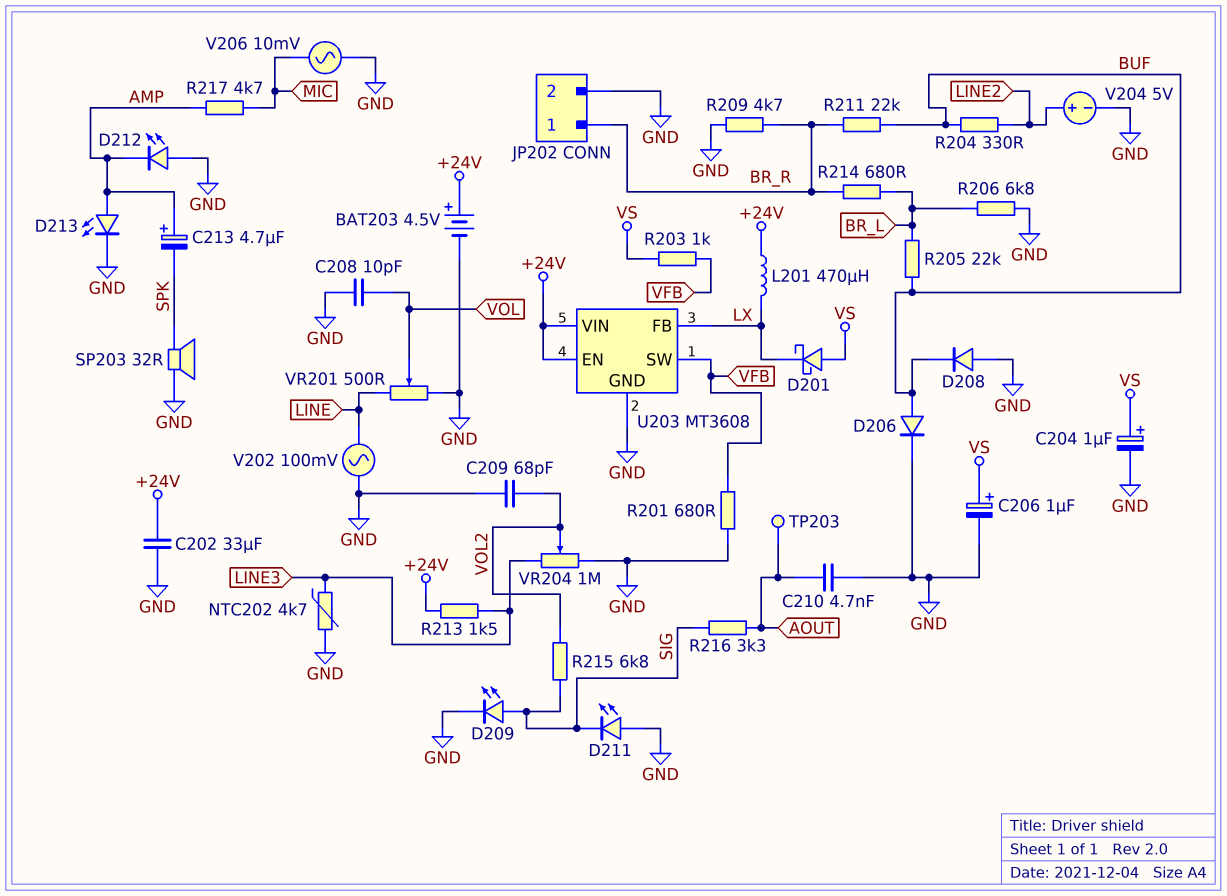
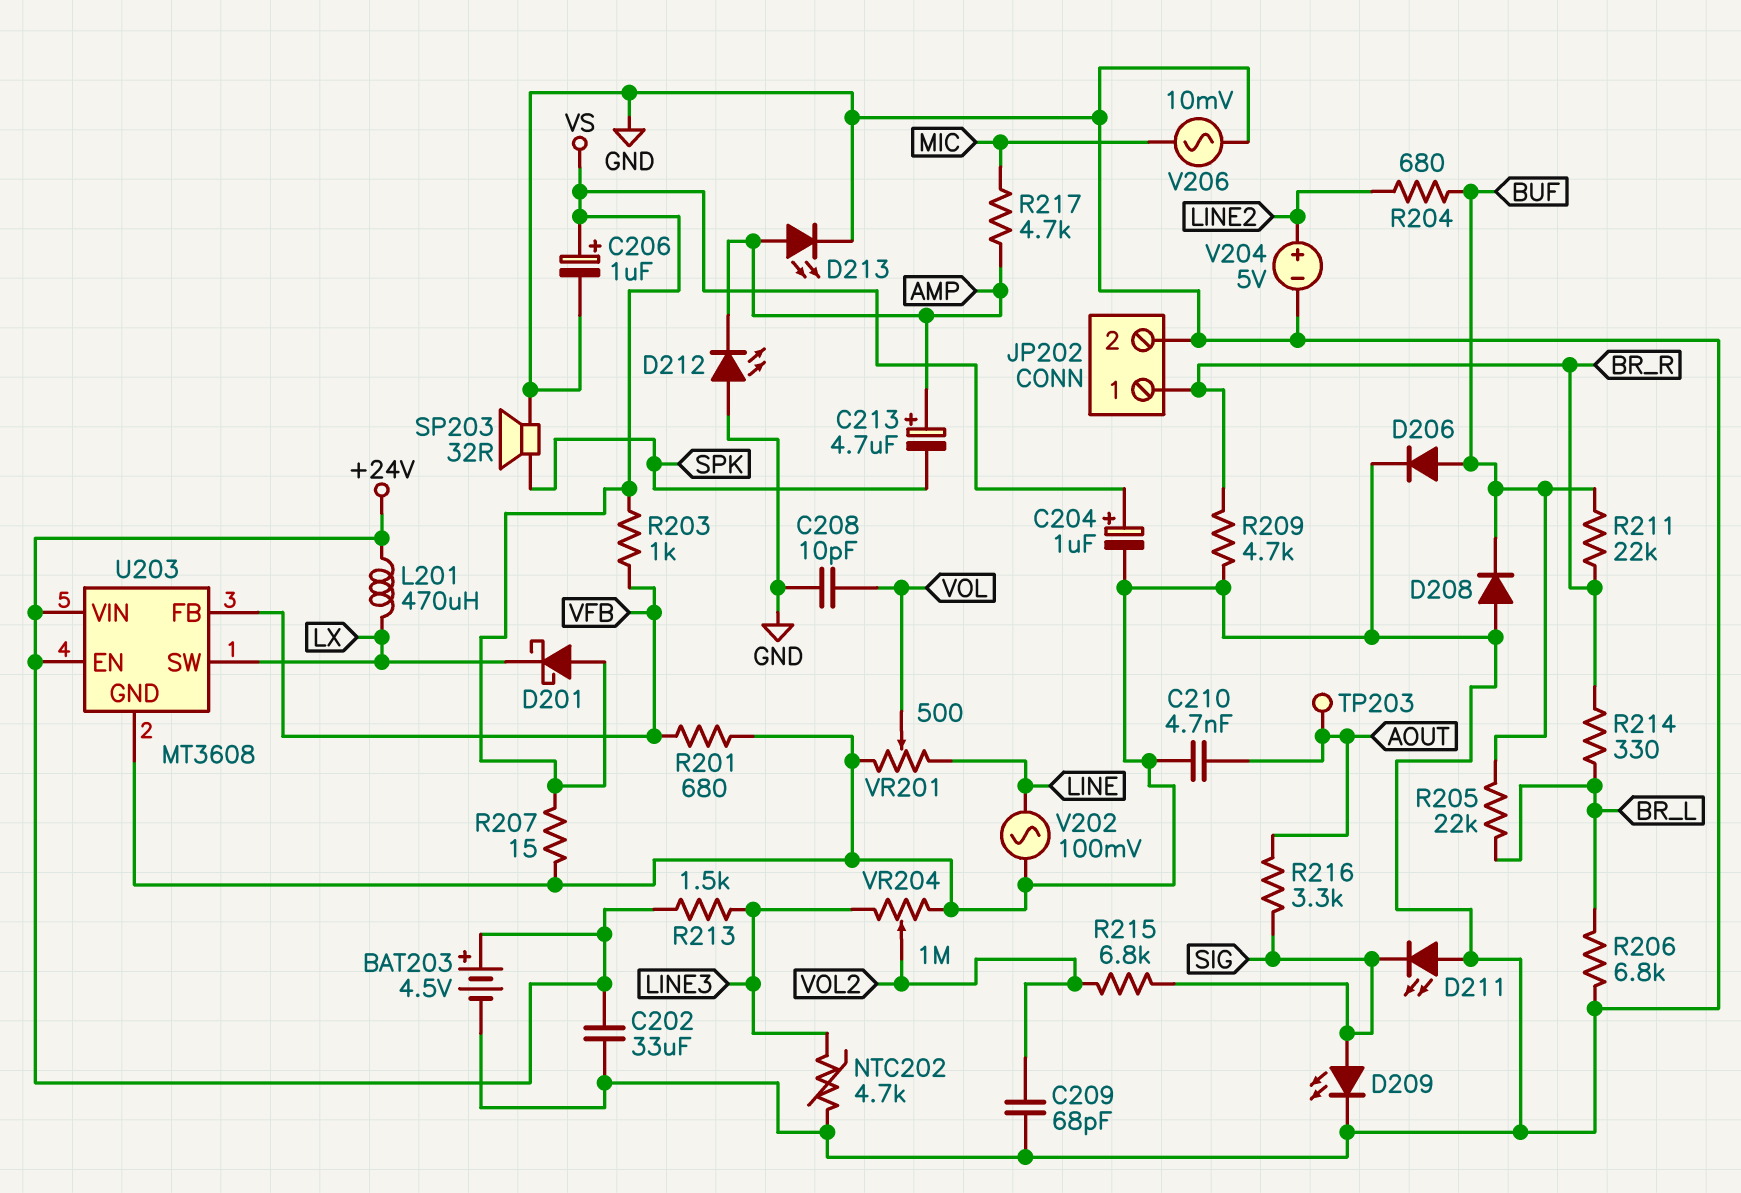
R204: 330 (BUF, LINE2) -> 680 (BUF, LINE2)
R207: none -> 15 (GND, VS)
R214: 680 (BR_L, BR_R) -> 330 (BR_L, BR_R)
U203 pin FB: LX -> VFB
U203 pin SW: VFB -> LX

